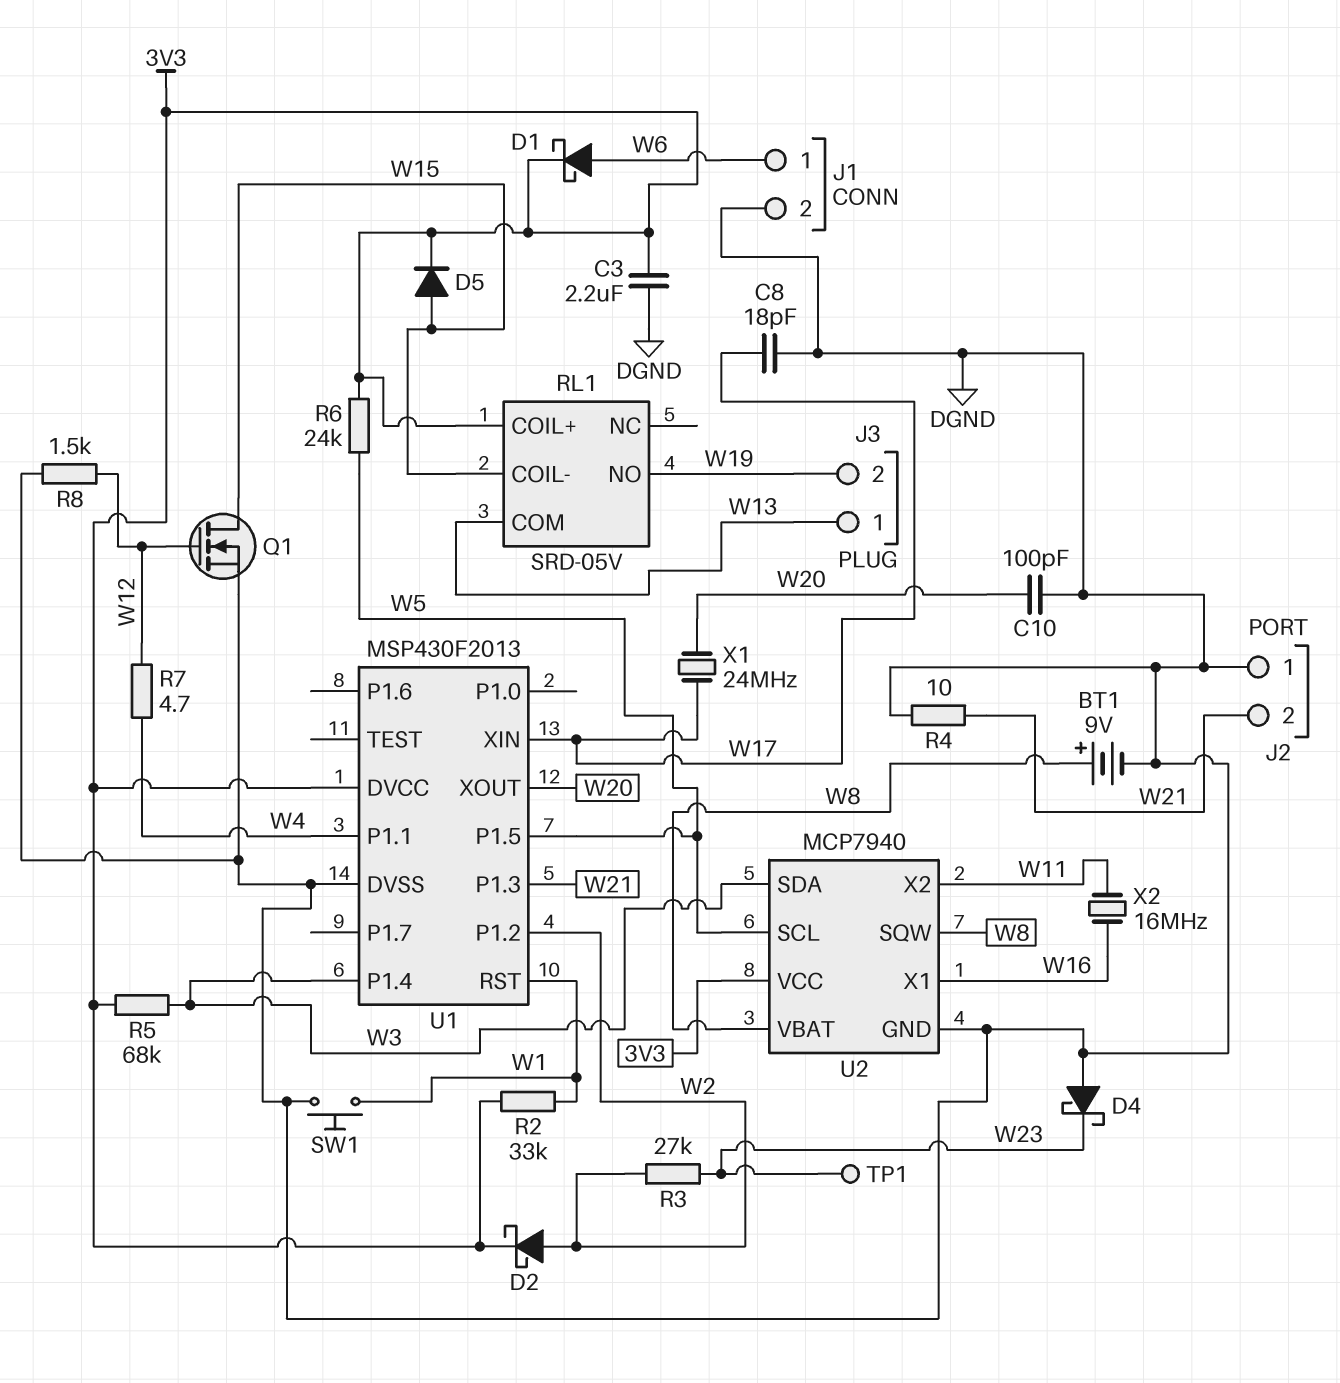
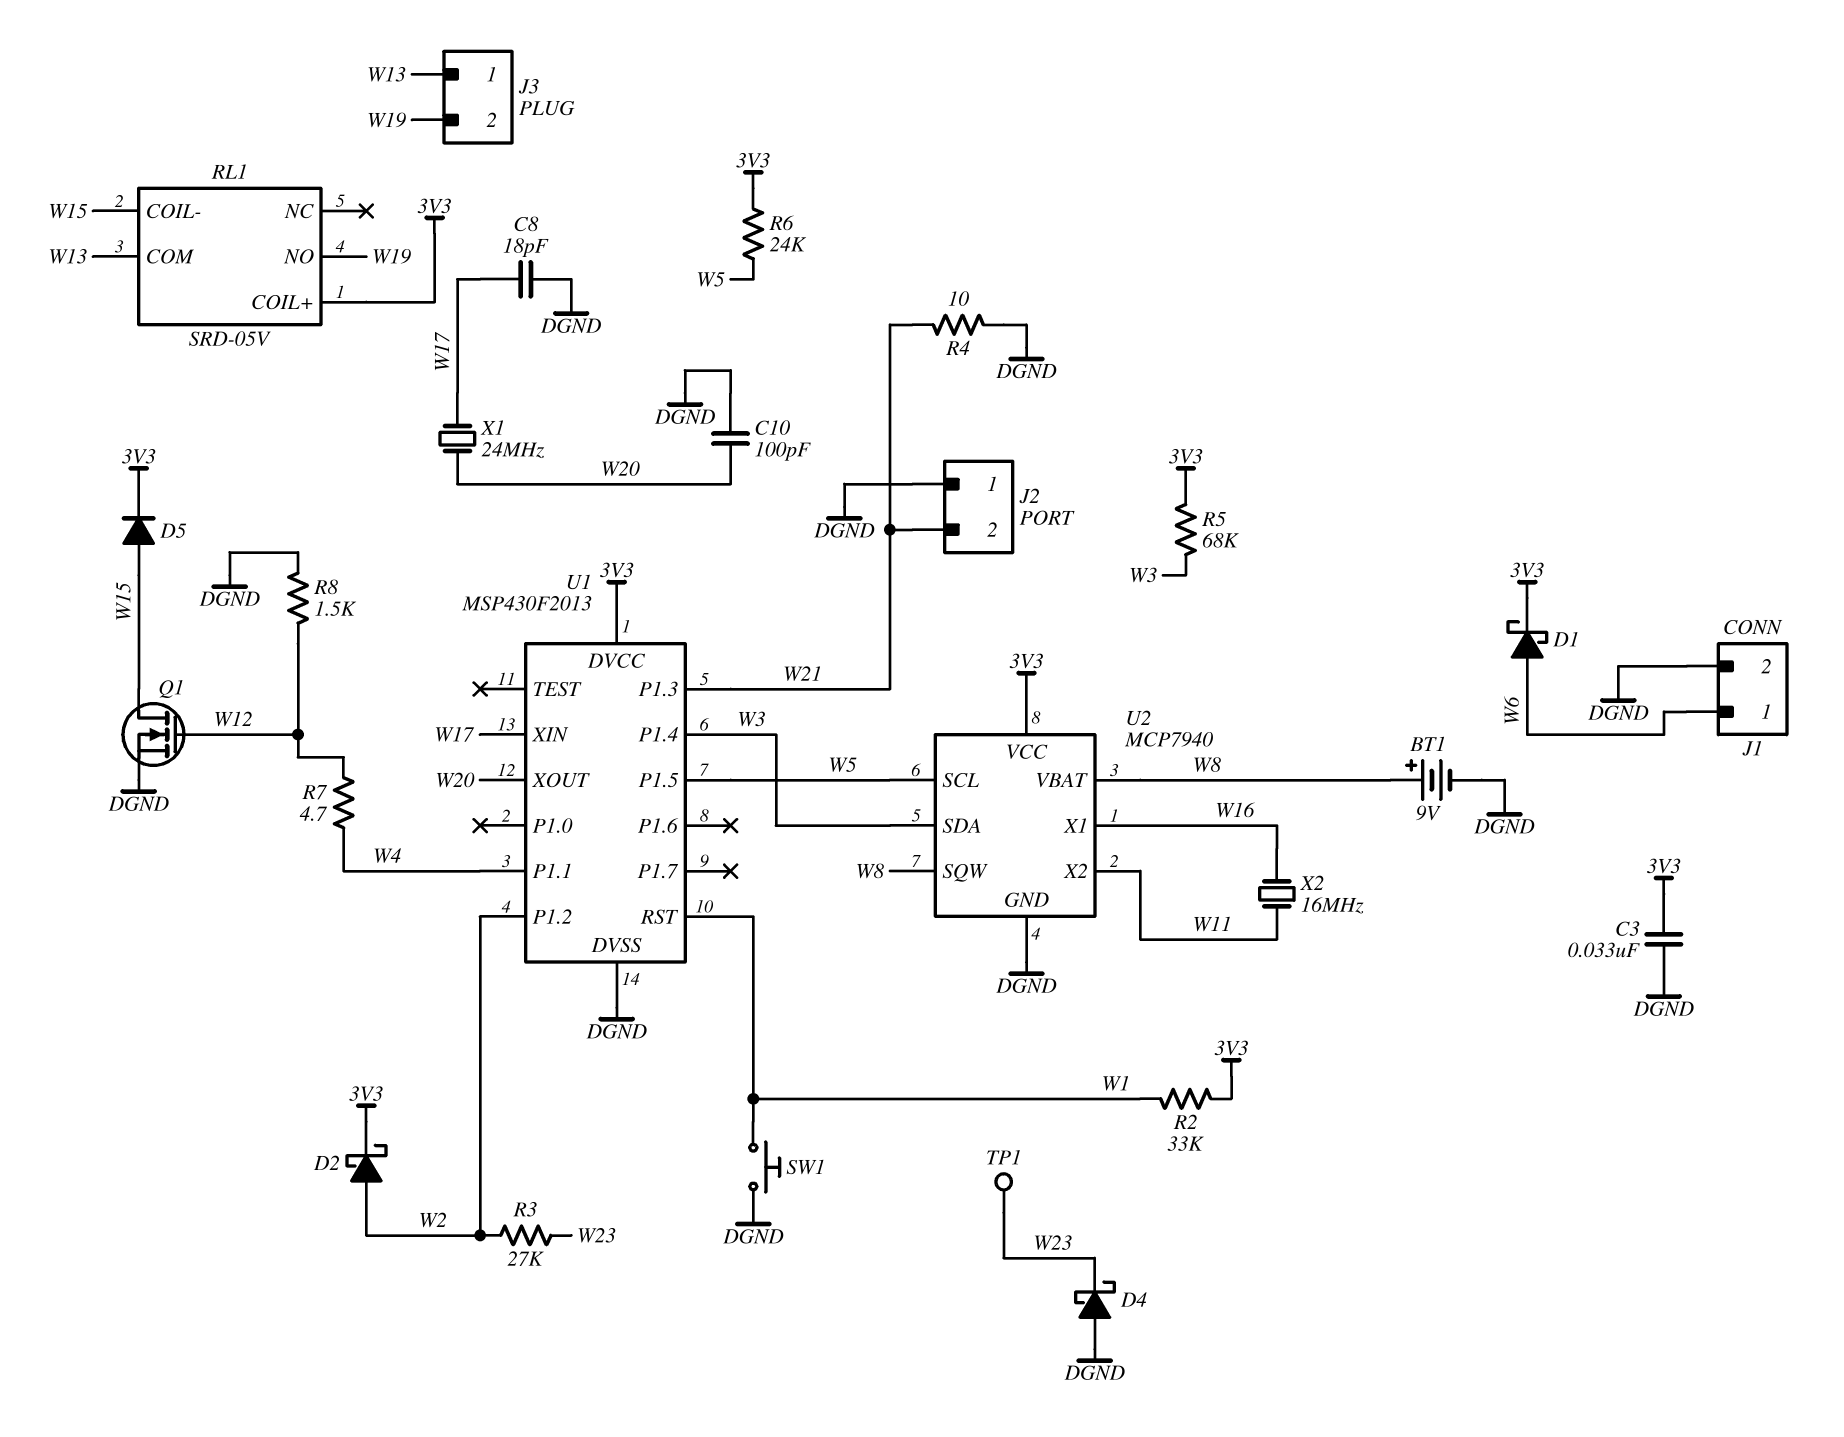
C3: 2.2uF (3V3, DGND) -> 33nF (3V3, DGND)

